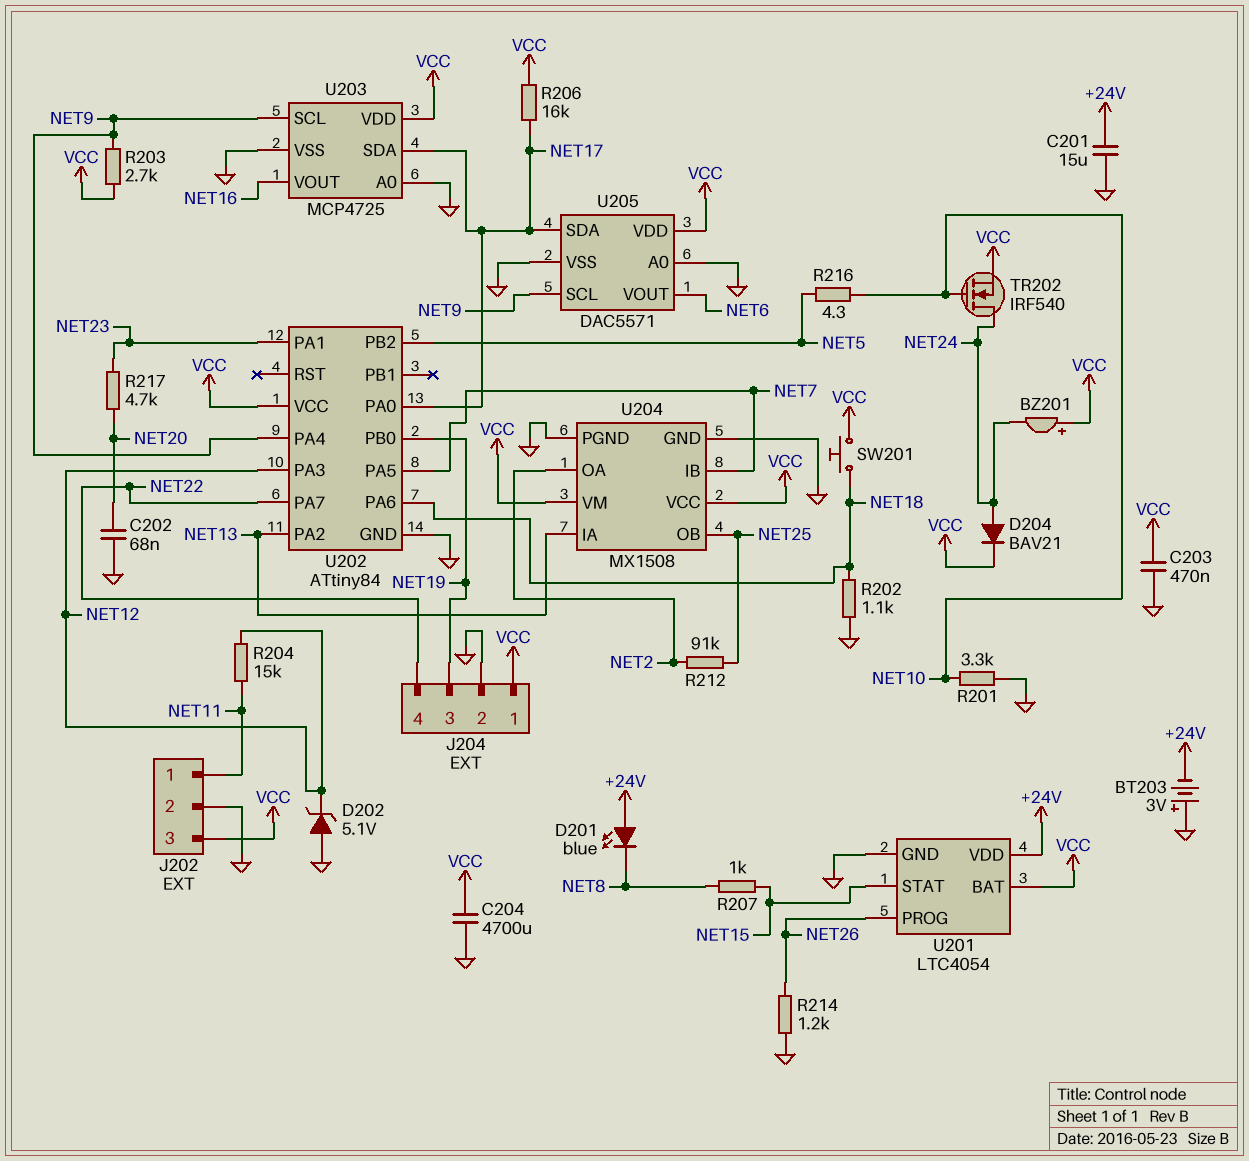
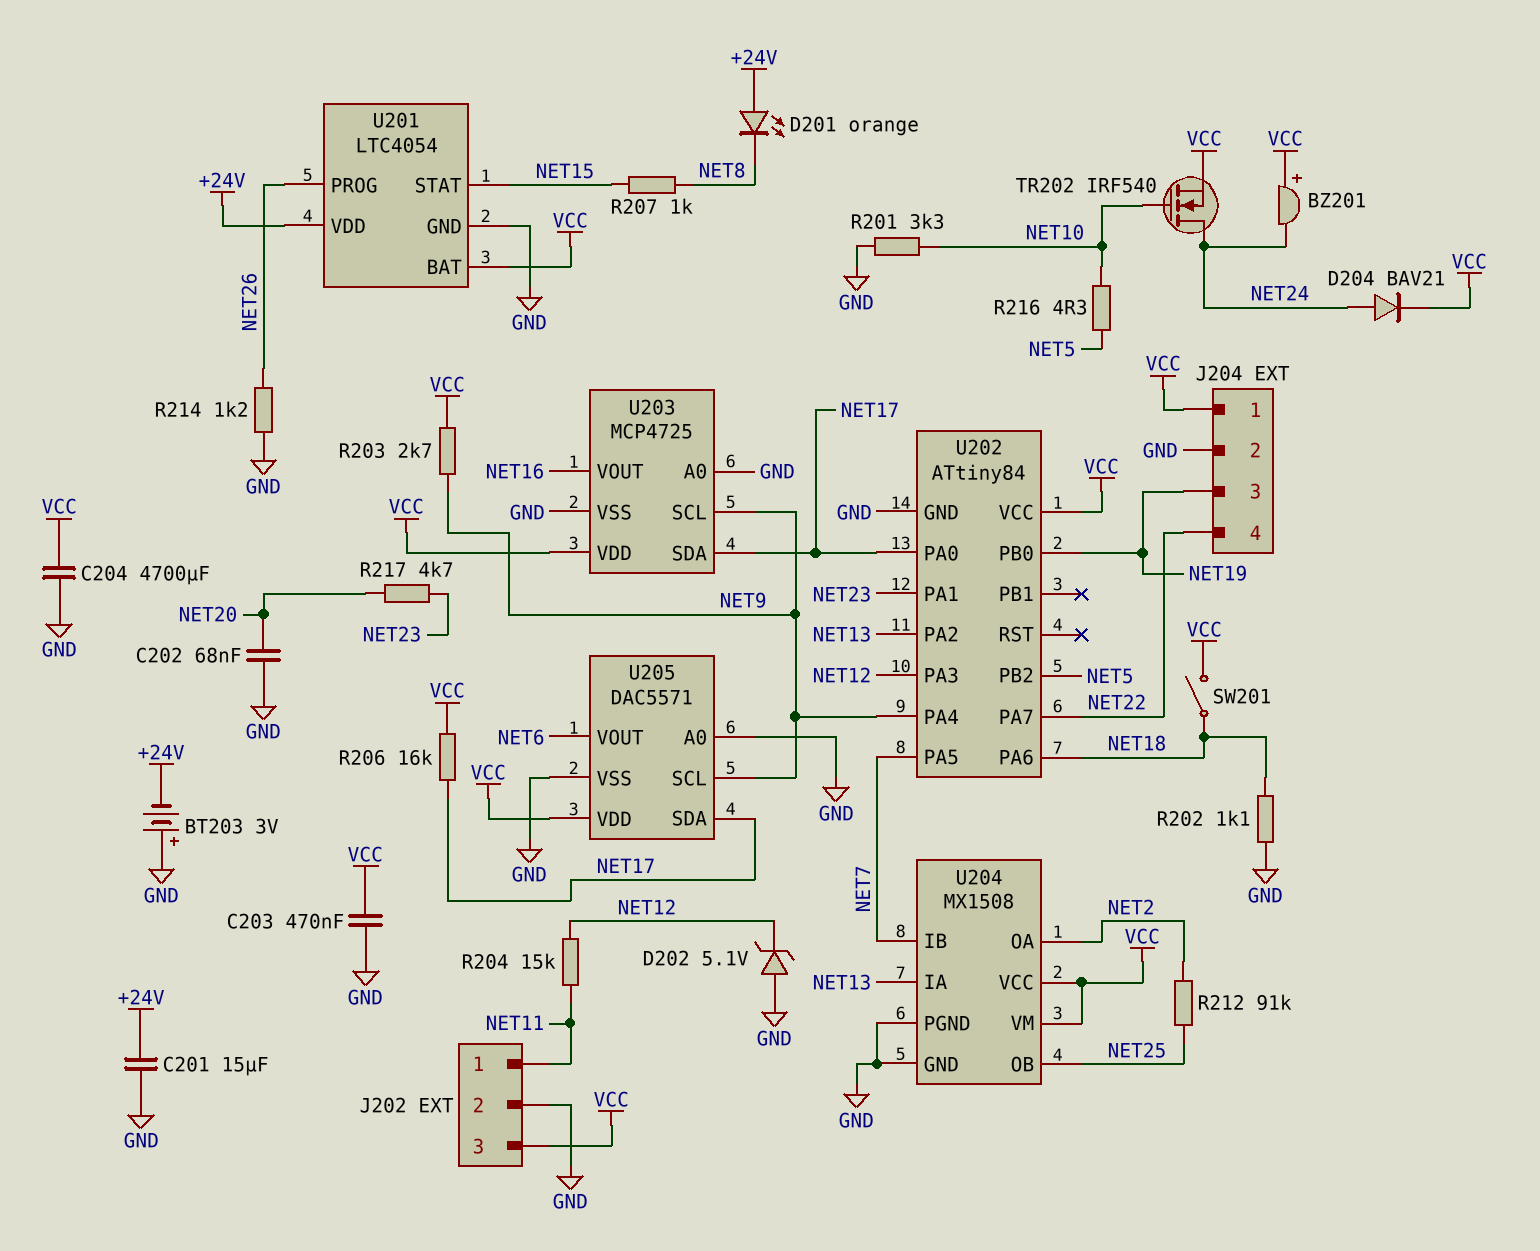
D201: LED blue (A +24V, K NET8) -> LED orange (A +24V, K NET8)
SW201: button (NET18, VCC) -> switch (NET18, VCC)

